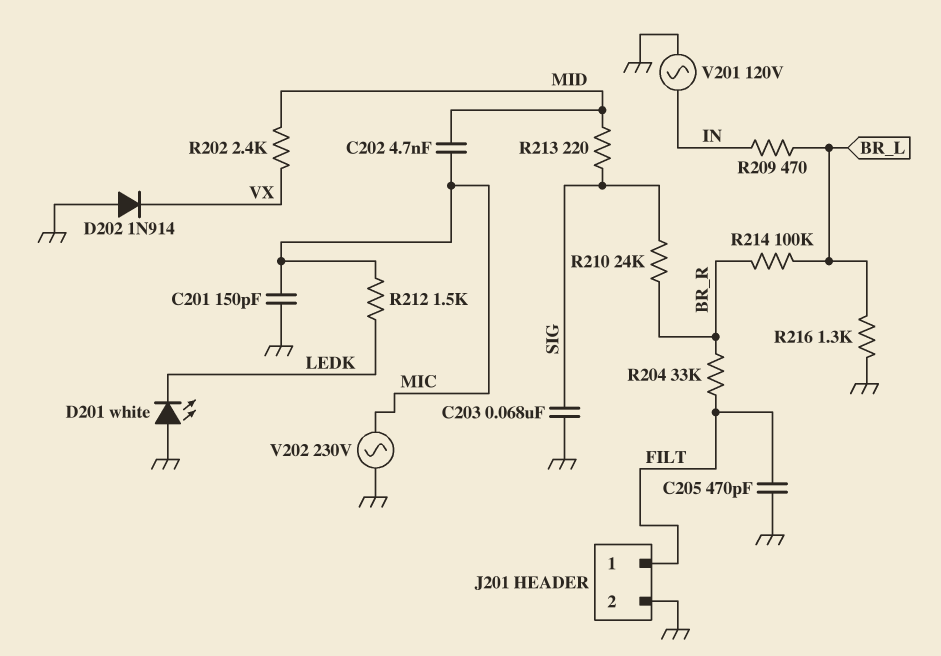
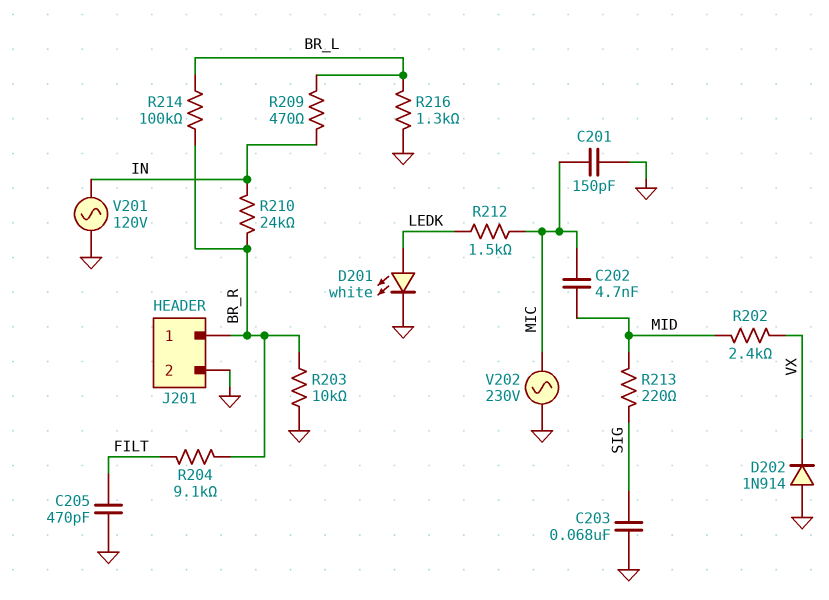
D201: LED white (A GND, K LEDK) -> LED white (A LEDK, K GND)
J201 pin 1: FILT -> BR_R
R203: none -> 10k (BR_R, GND)
R204: 33k (BR_R, FILT) -> 9.1k (BR_R, FILT)
R210: 24k (BR_R, SIG) -> 24k (BR_R, IN)

